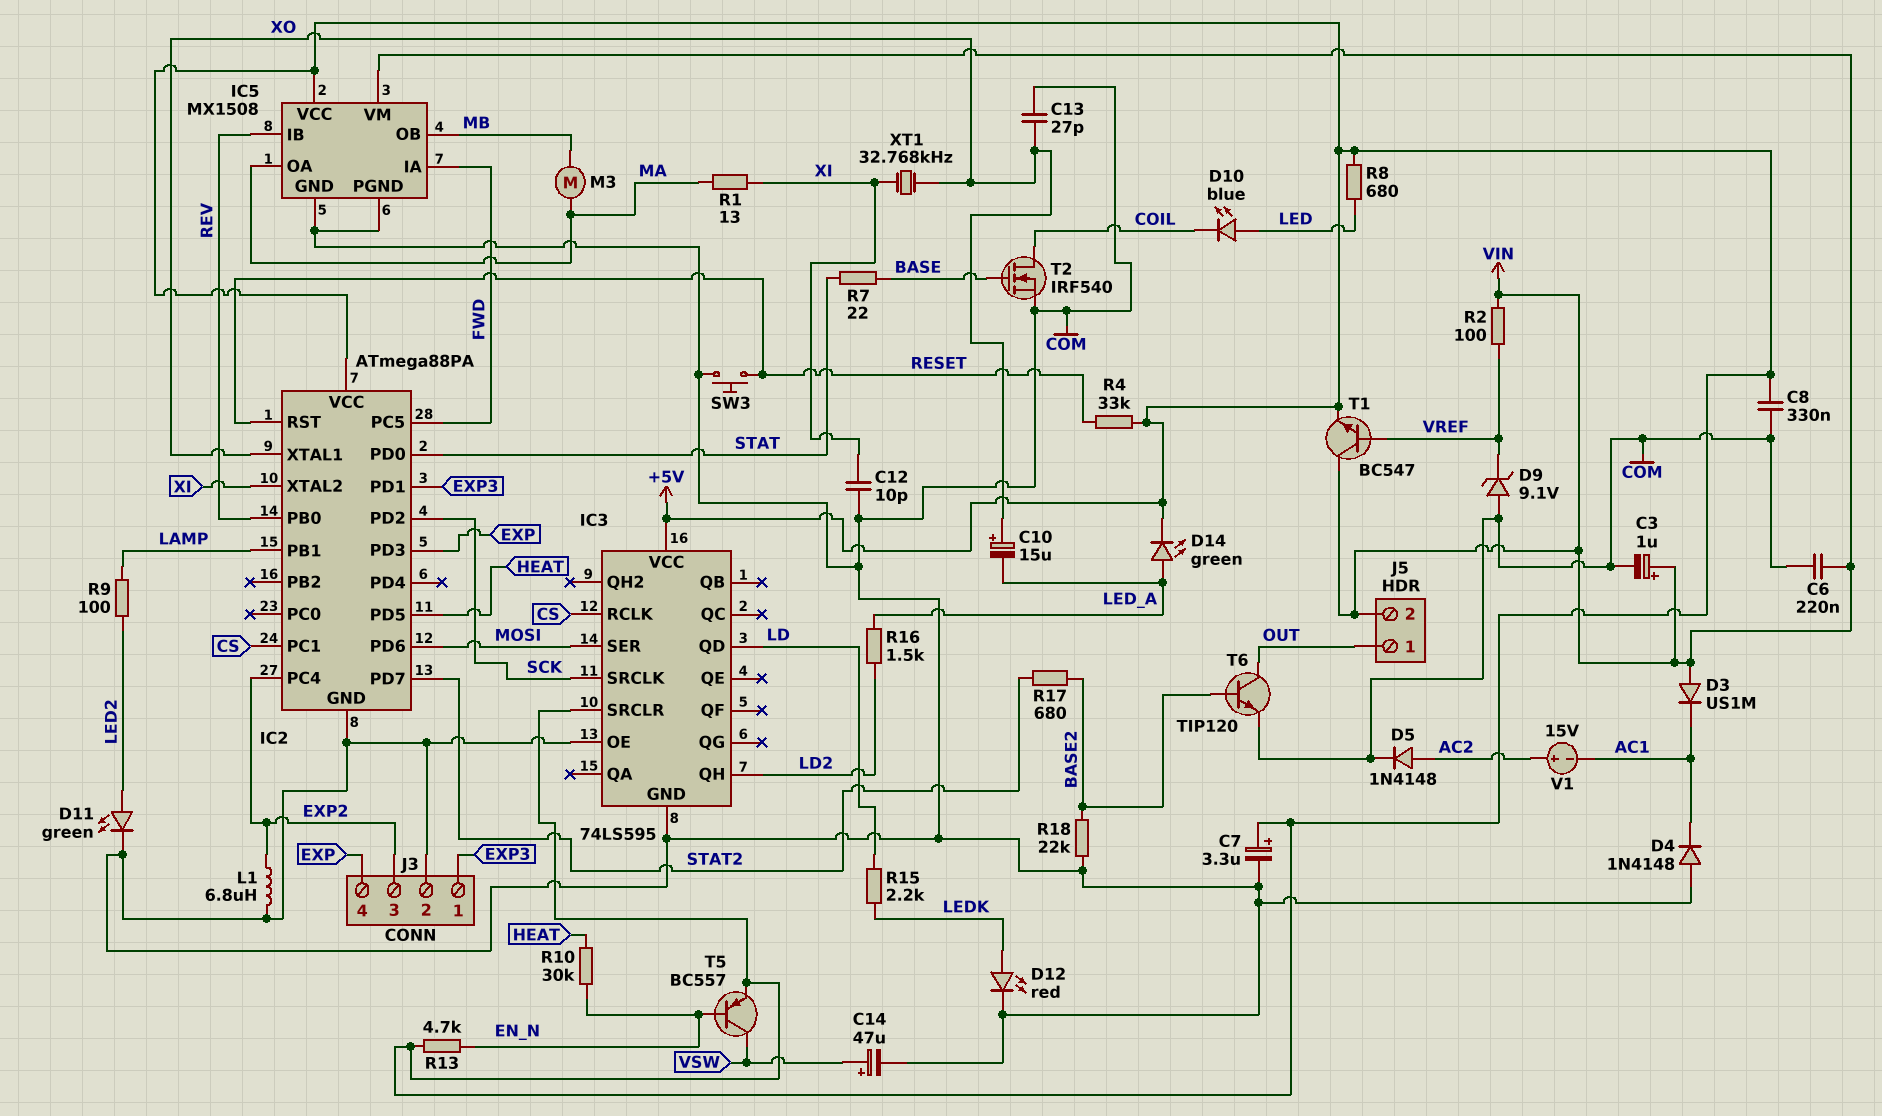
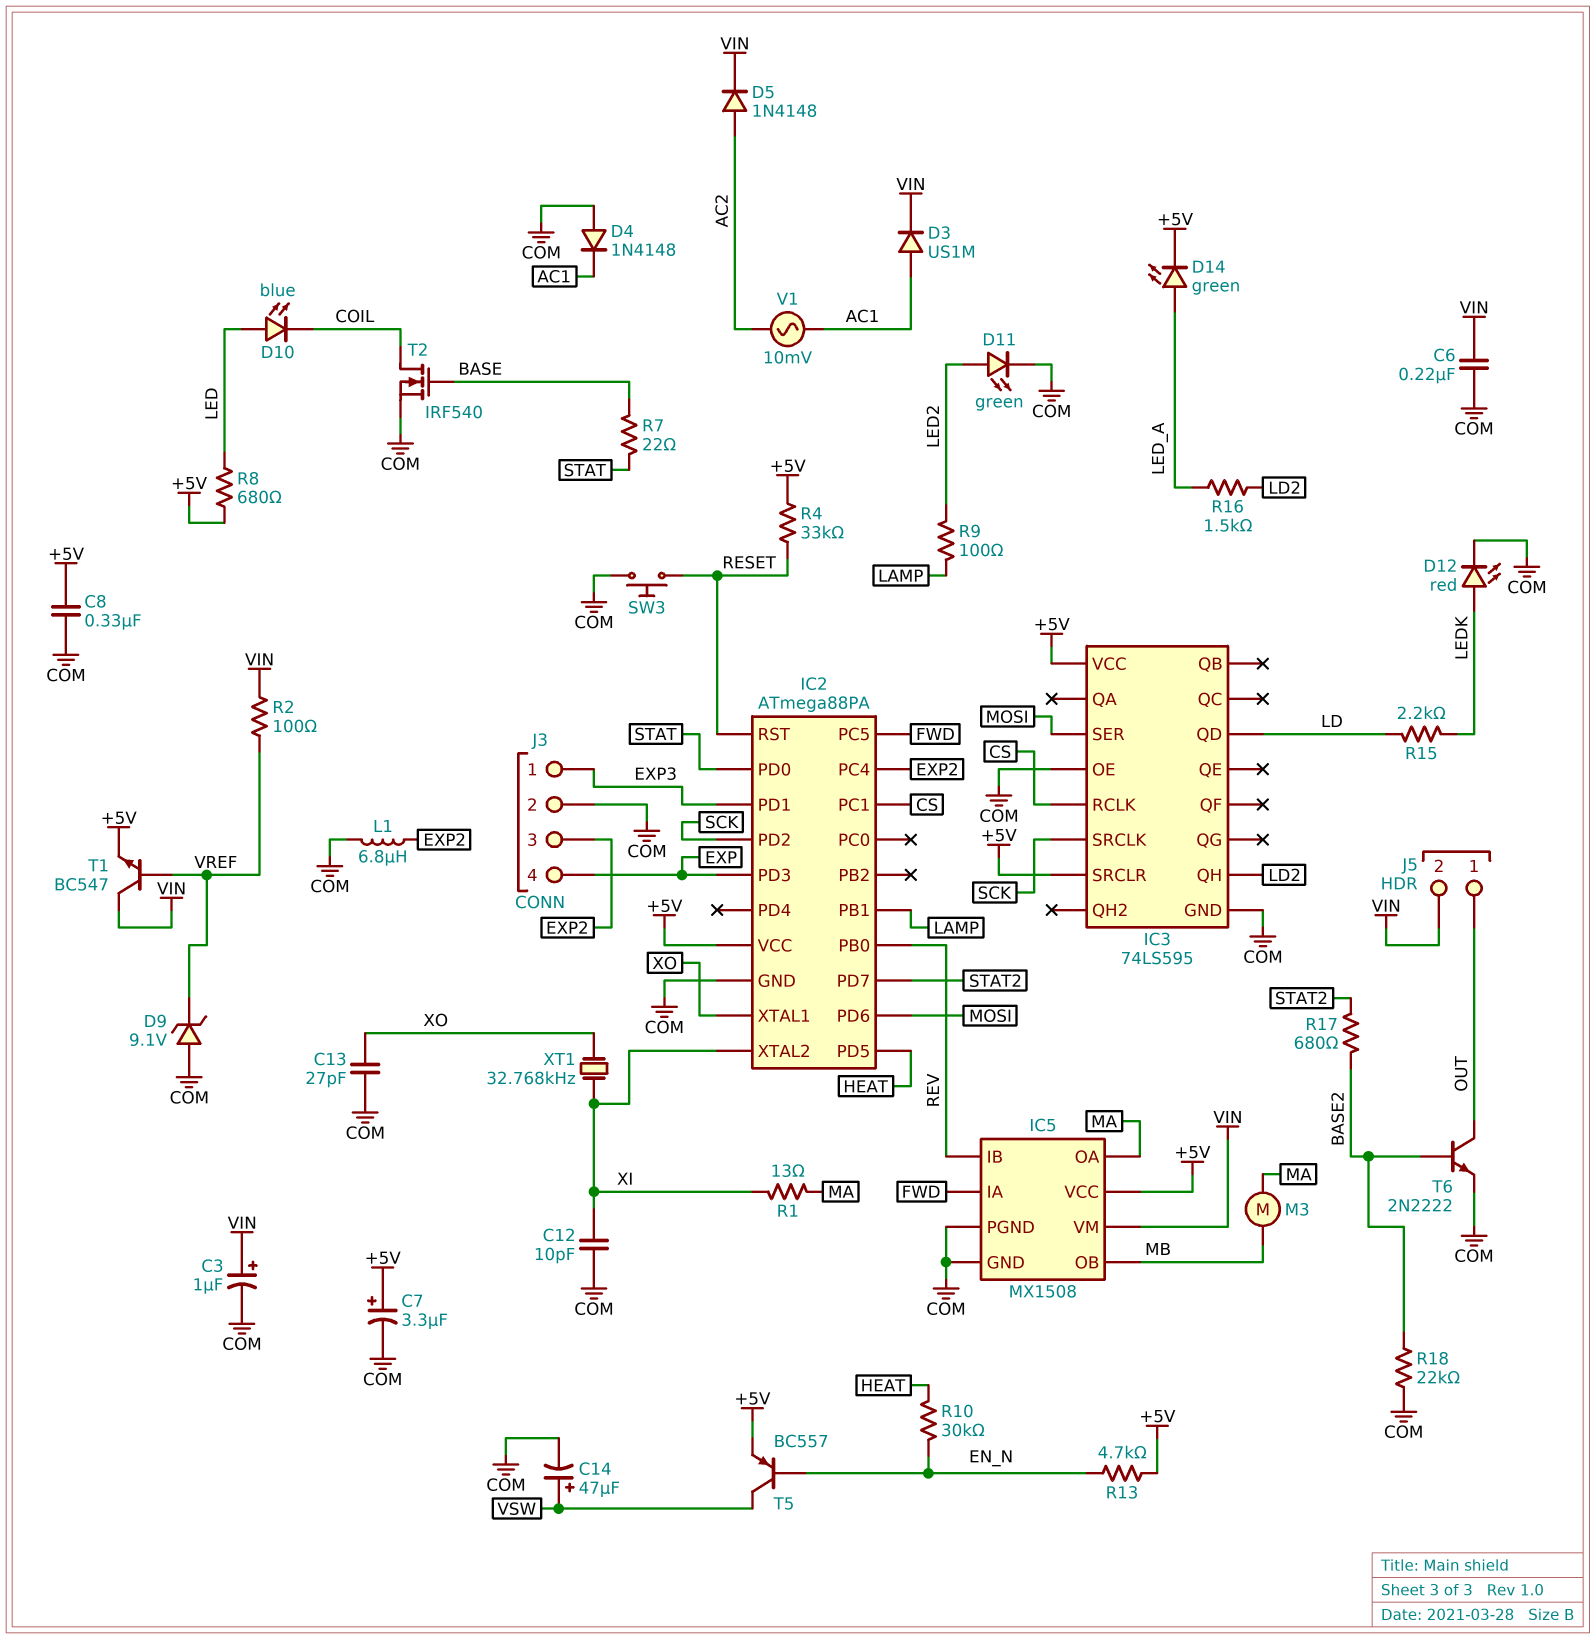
C10: 15uF (plus XO, minus LED_A) -> none
D3: diode US1M (A VIN, K AC1) -> diode US1M (A AC1, K VIN)
D5: diode 1N4148 (A AC2, K COM) -> diode 1N4148 (A AC2, K VIN)
T6: NPN TIP120 (B BASE2, C OUT, E COM) -> NPN 2N2222 (B BASE2, C OUT, E COM)
V1: 15V (plus AC2, minus AC1) -> AC 10mV (AC1, AC2)

